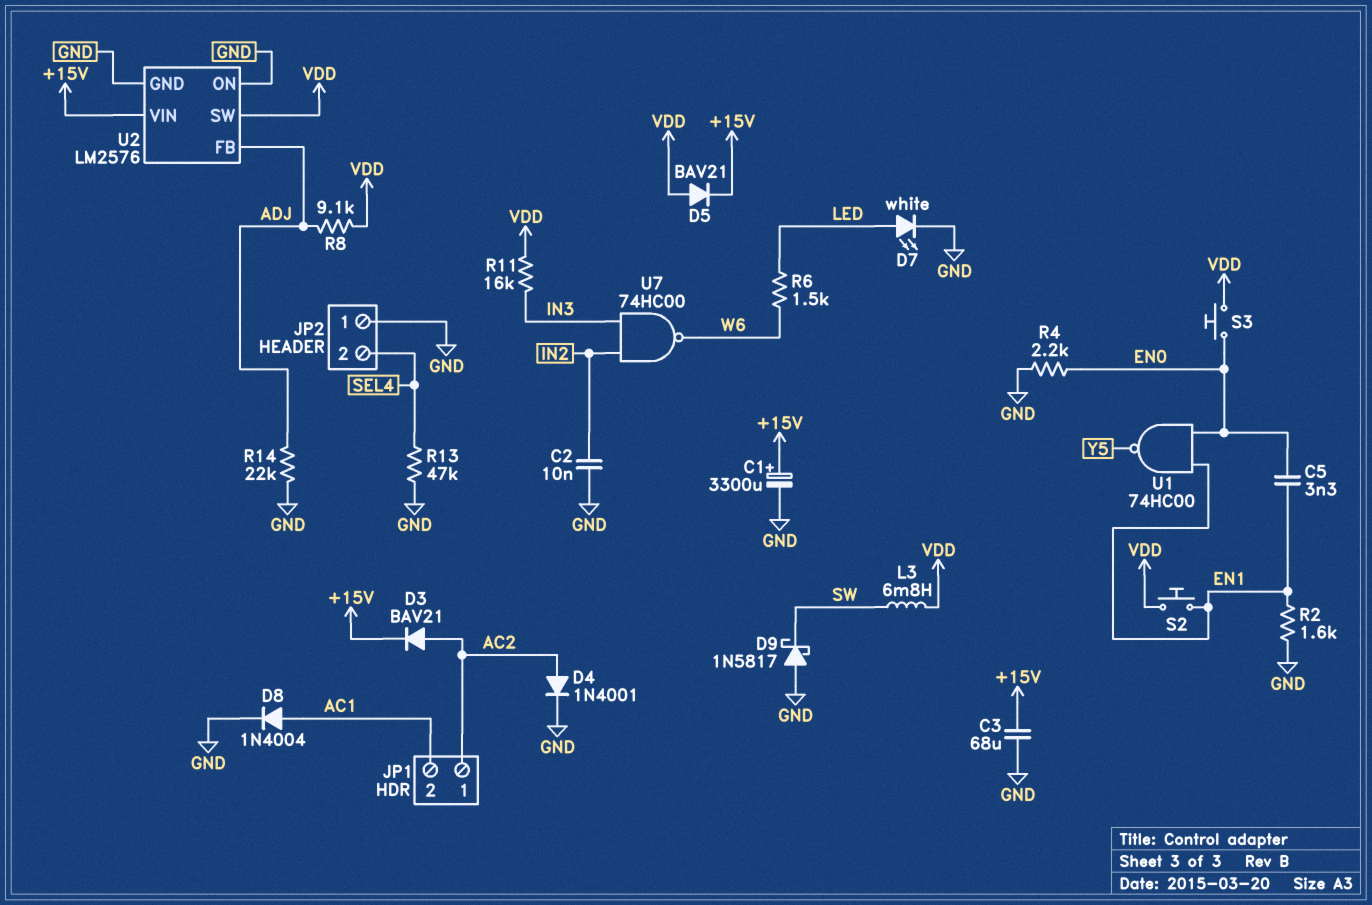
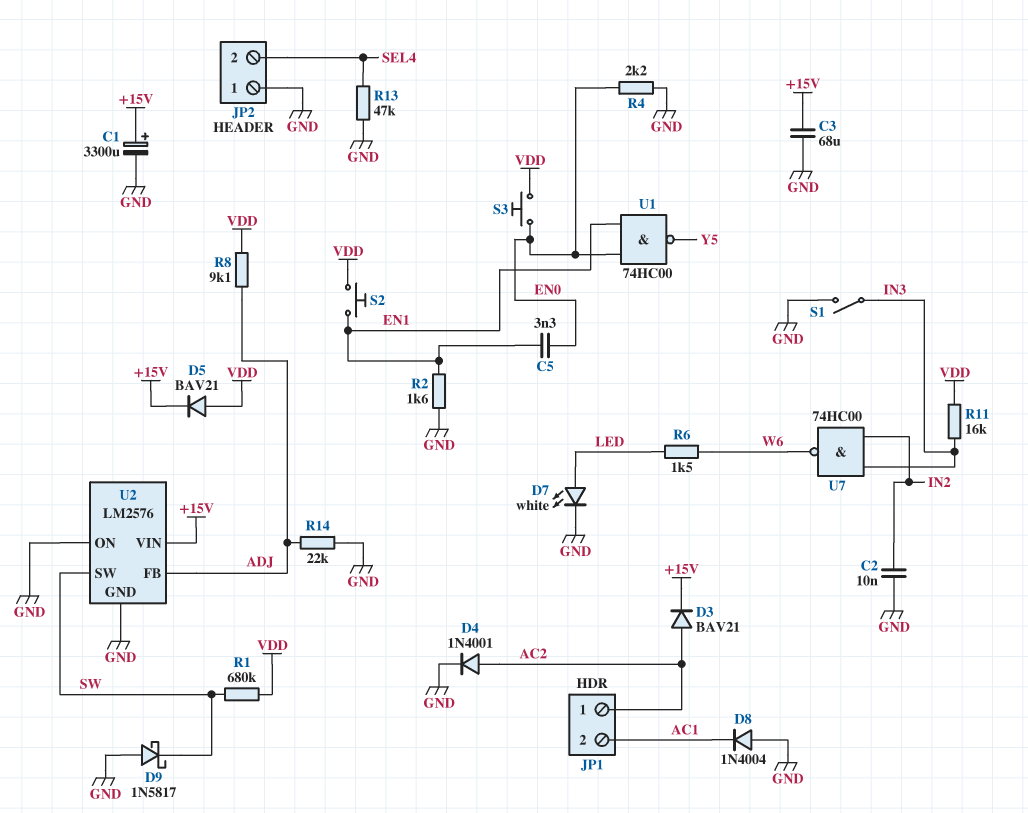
D8: diode 1N4004 (A AC1, K GND) -> diode 1N4004 (A GND, K AC1)
L3: 6.8mH (SW, VDD) -> none
R1: none -> 680k (SW, VDD)
S1: none -> switch (GND, IN3)
U2 pin SW: VDD -> SW

